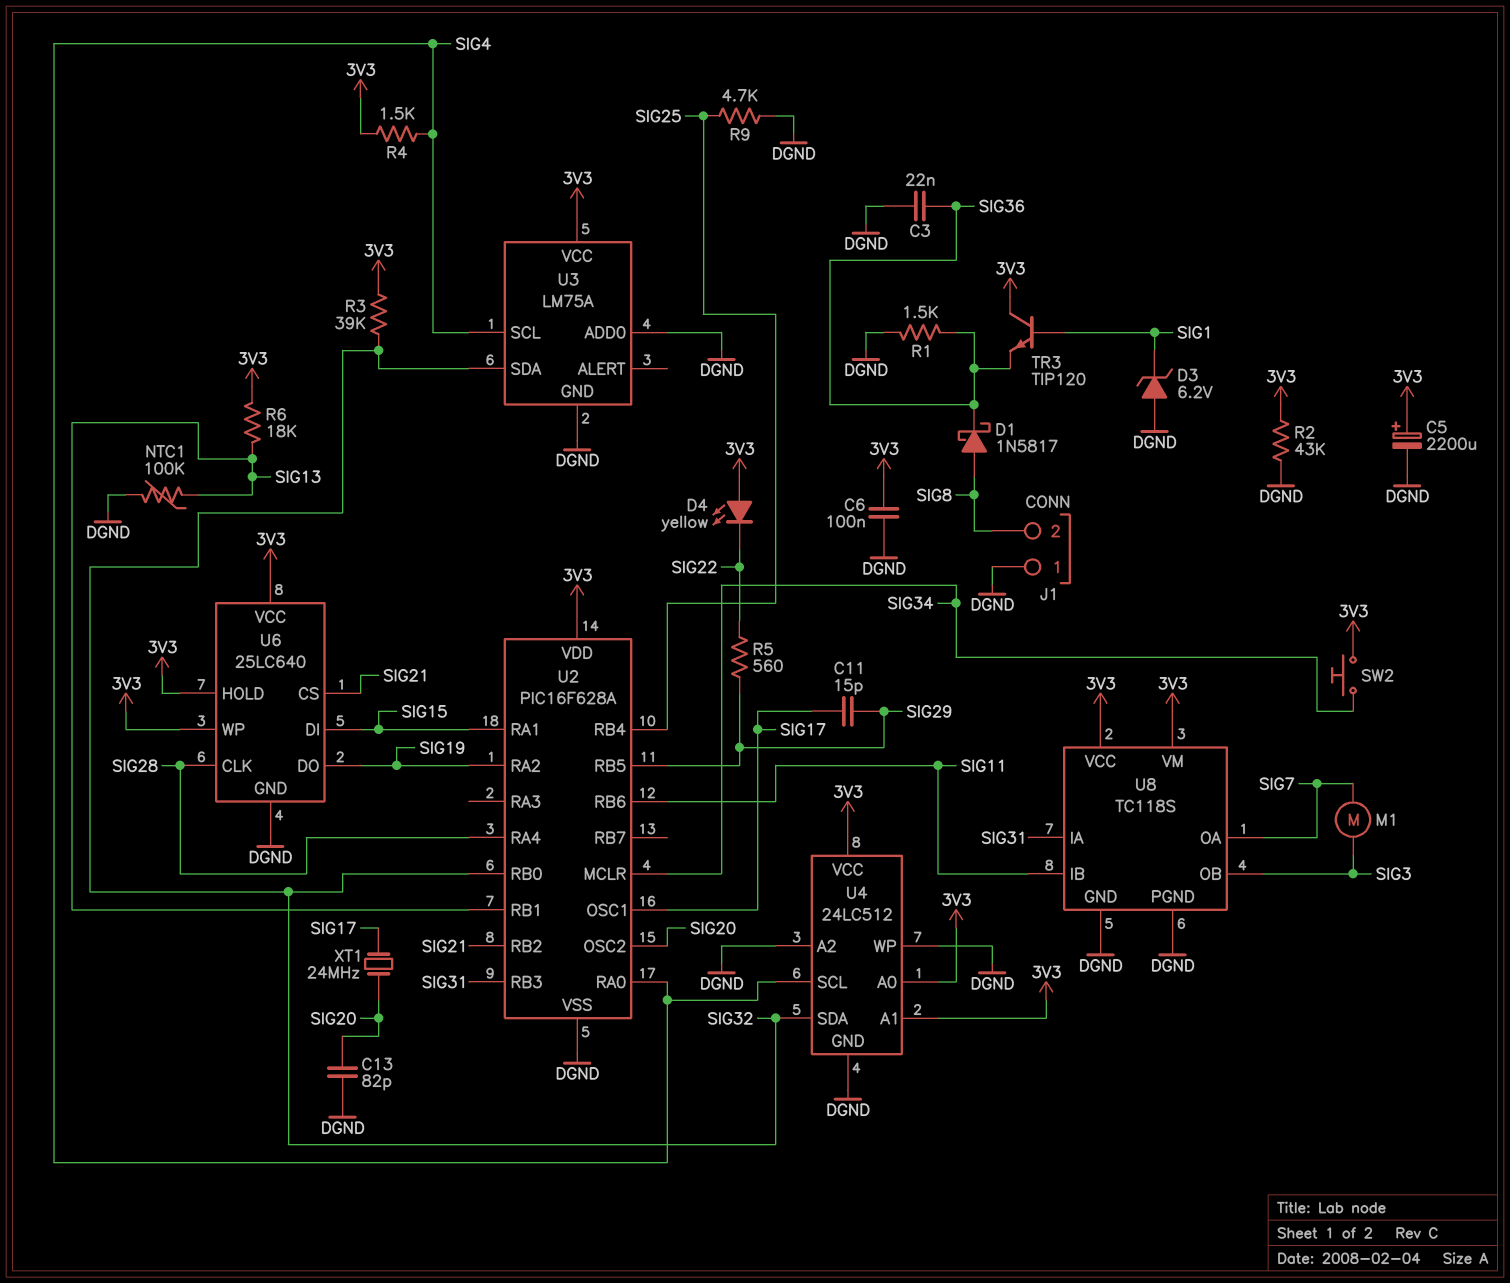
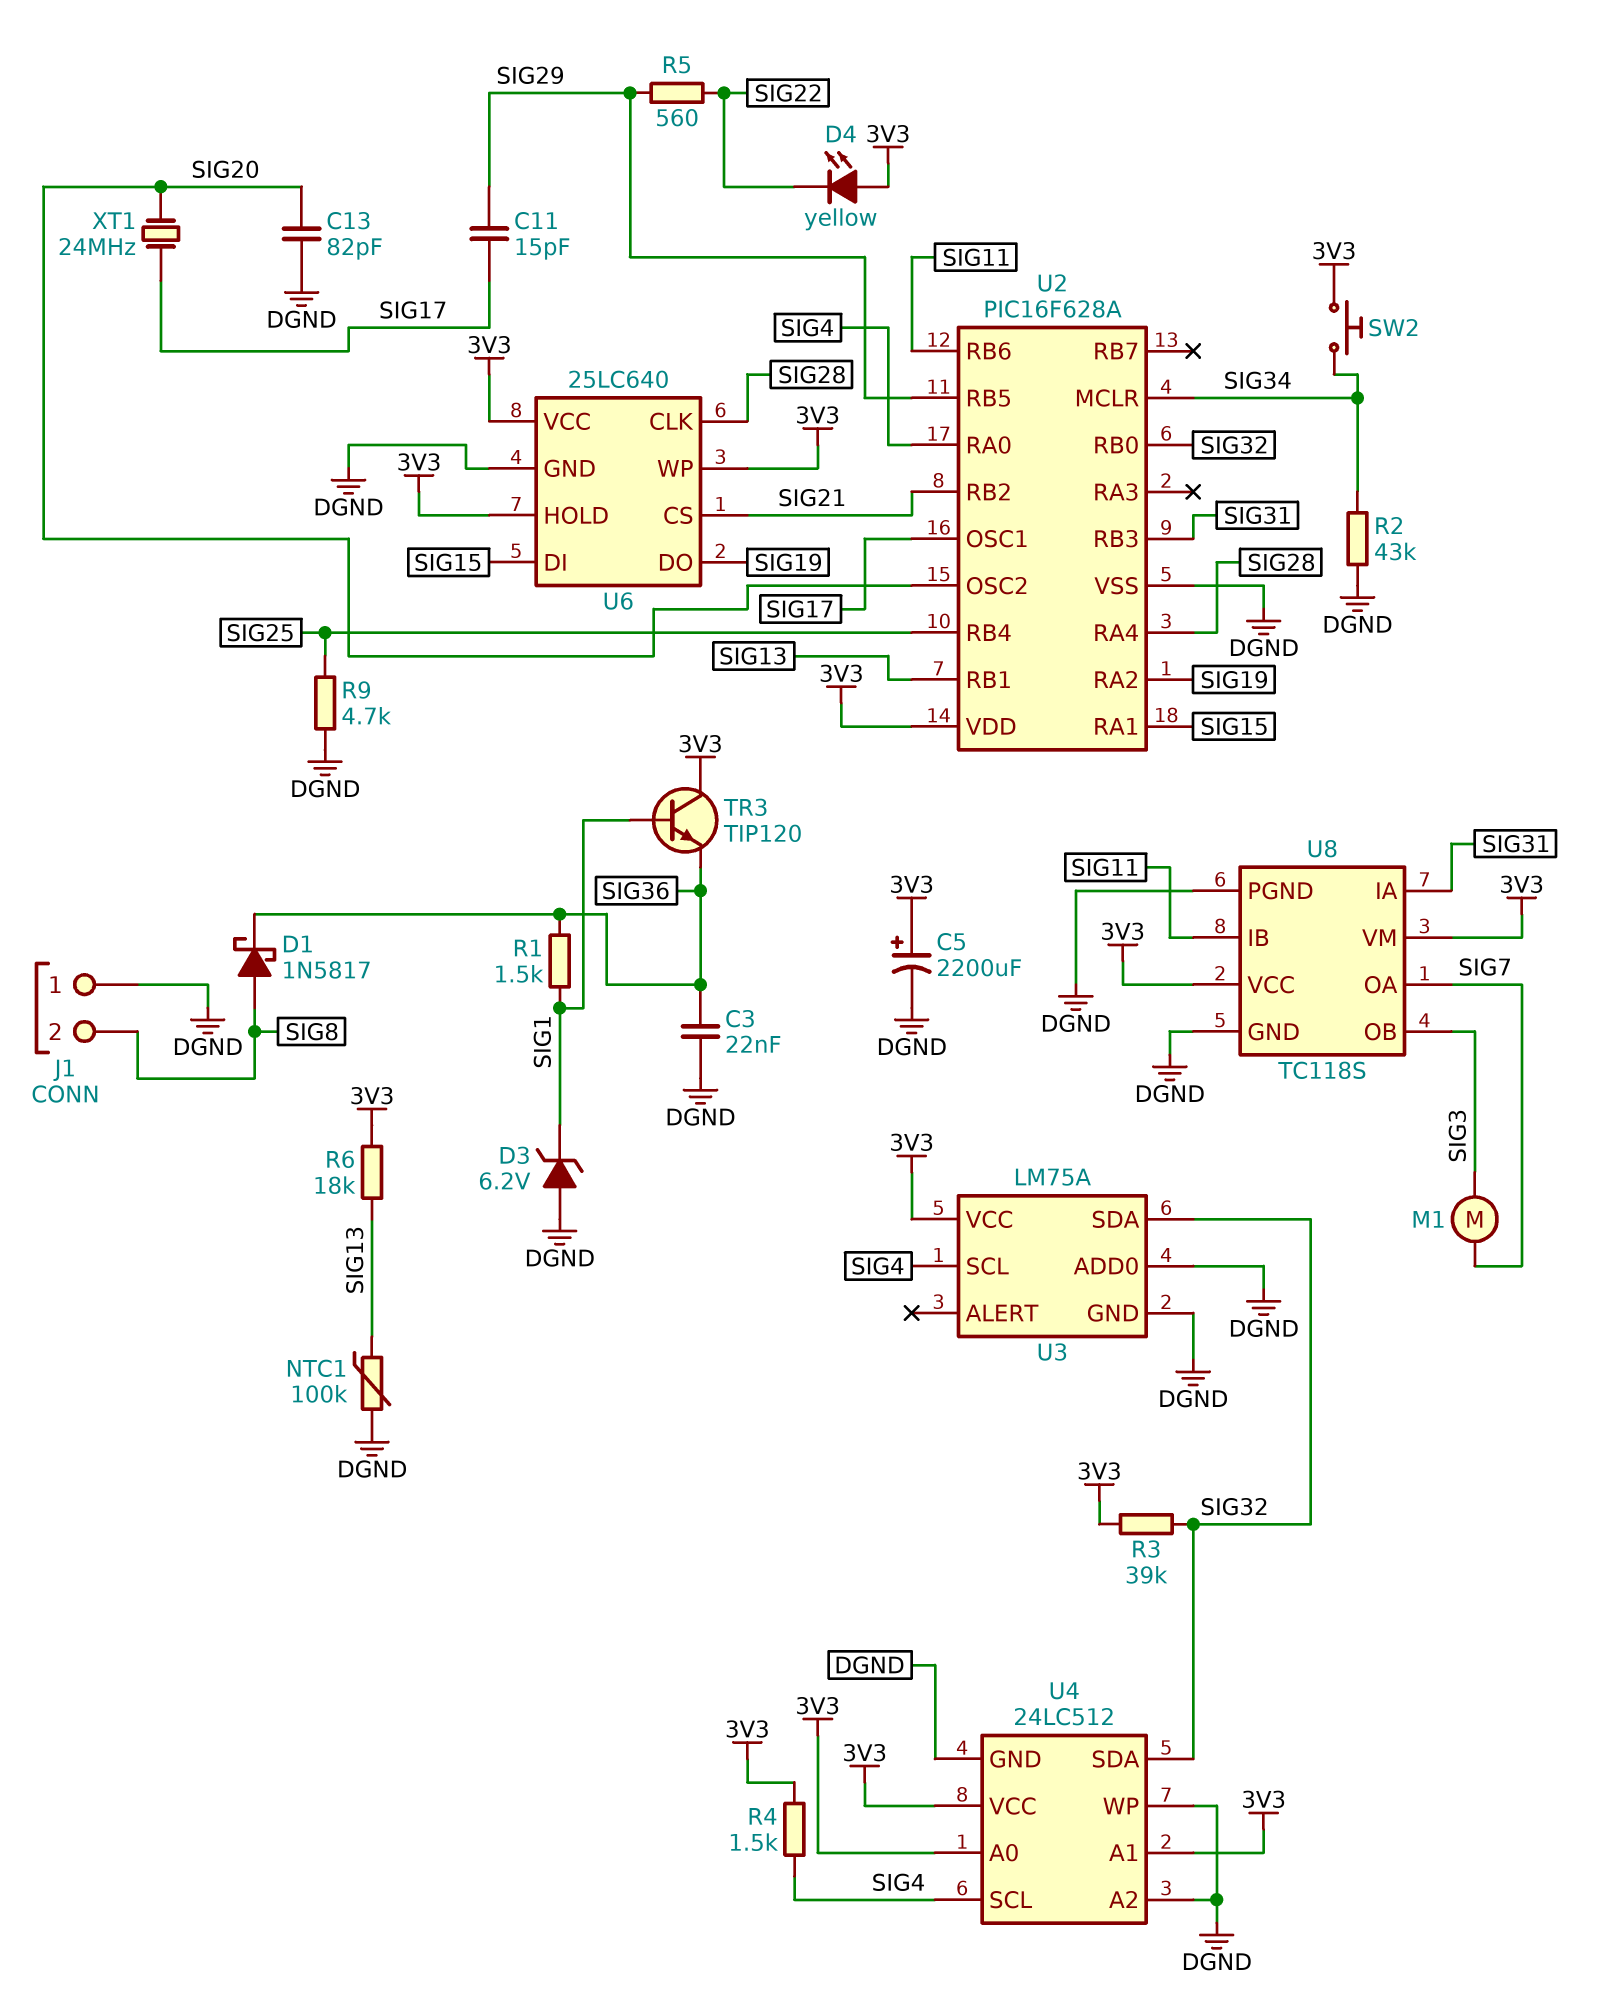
C6: 100nF (3V3, DGND) -> none
R1: 1.5k (DGND, SIG36) -> 1.5k (SIG1, SIG36)
R2: 43k (3V3, DGND) -> 43k (DGND, SIG34)

